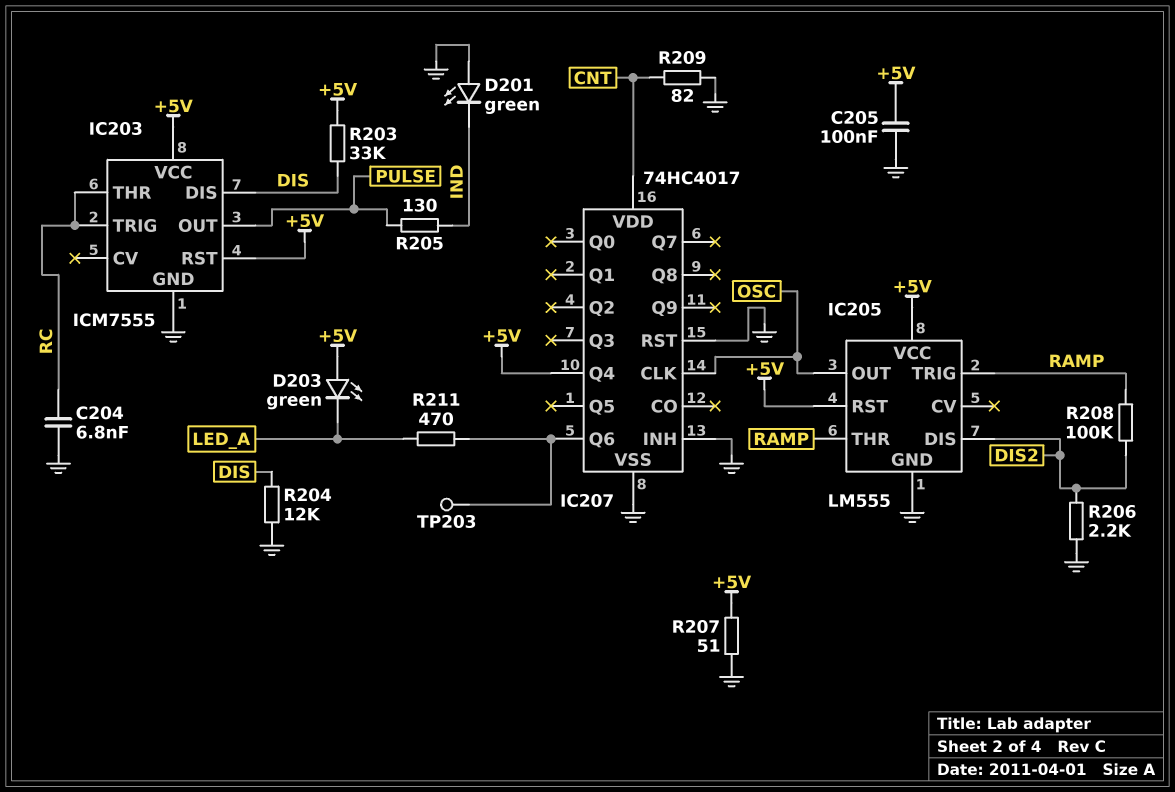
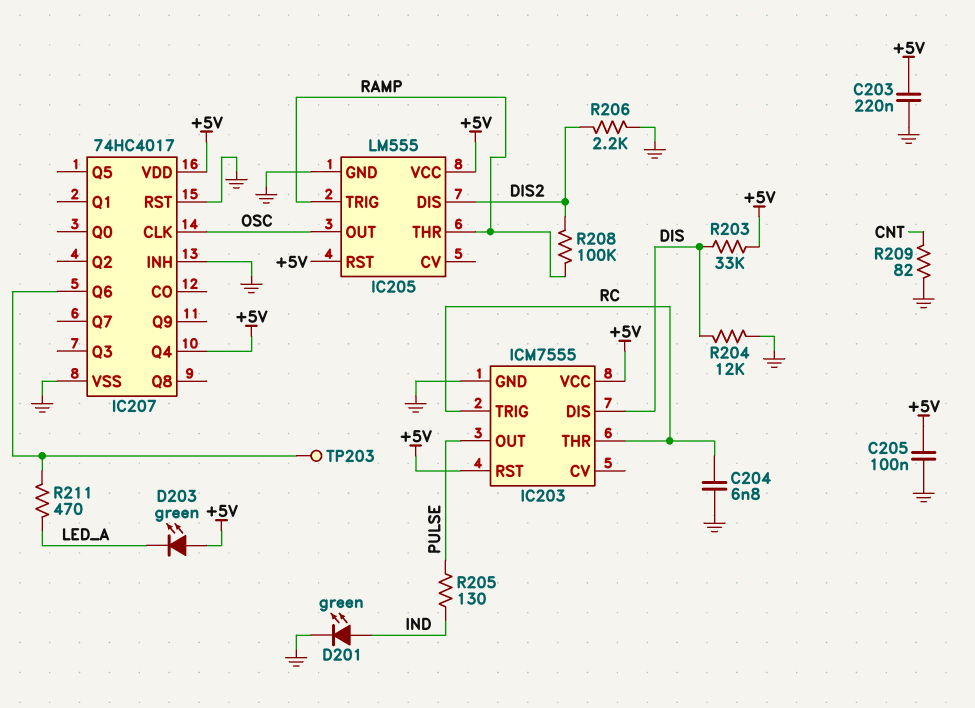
C203: none -> 220nF (+5V, GND)
D201: LED green (A GND, K IND) -> LED green (A IND, K GND)
IC207 pin VDD: CNT -> +5V
R207: 51 (+5V, GND) -> none

